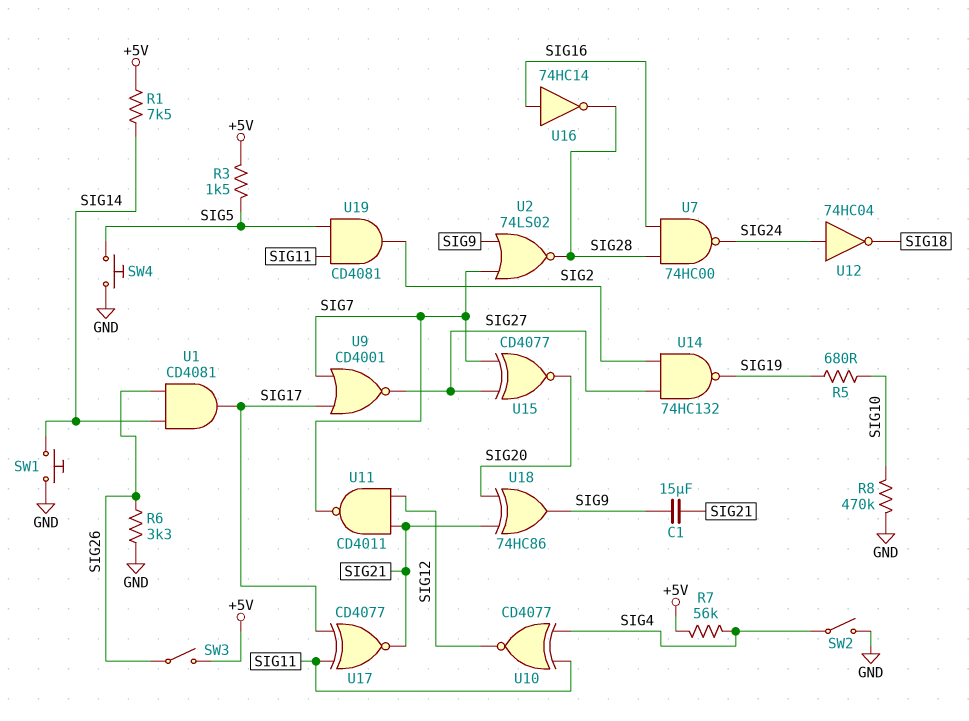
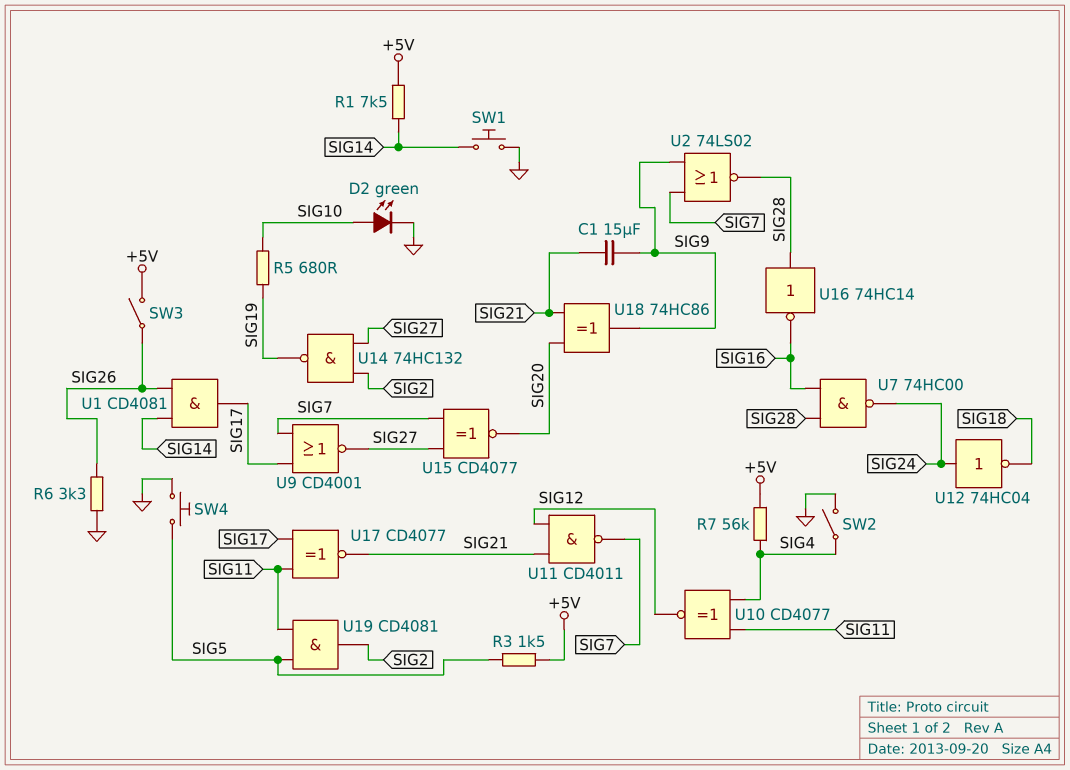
D2: none -> LED green (A SIG10, K GND)
R8: 470k (GND, SIG10) -> none
U16: NOT 74HC14 (in SIG16, out SIG28) -> NOT 74HC14 (in SIG28, out SIG16)

